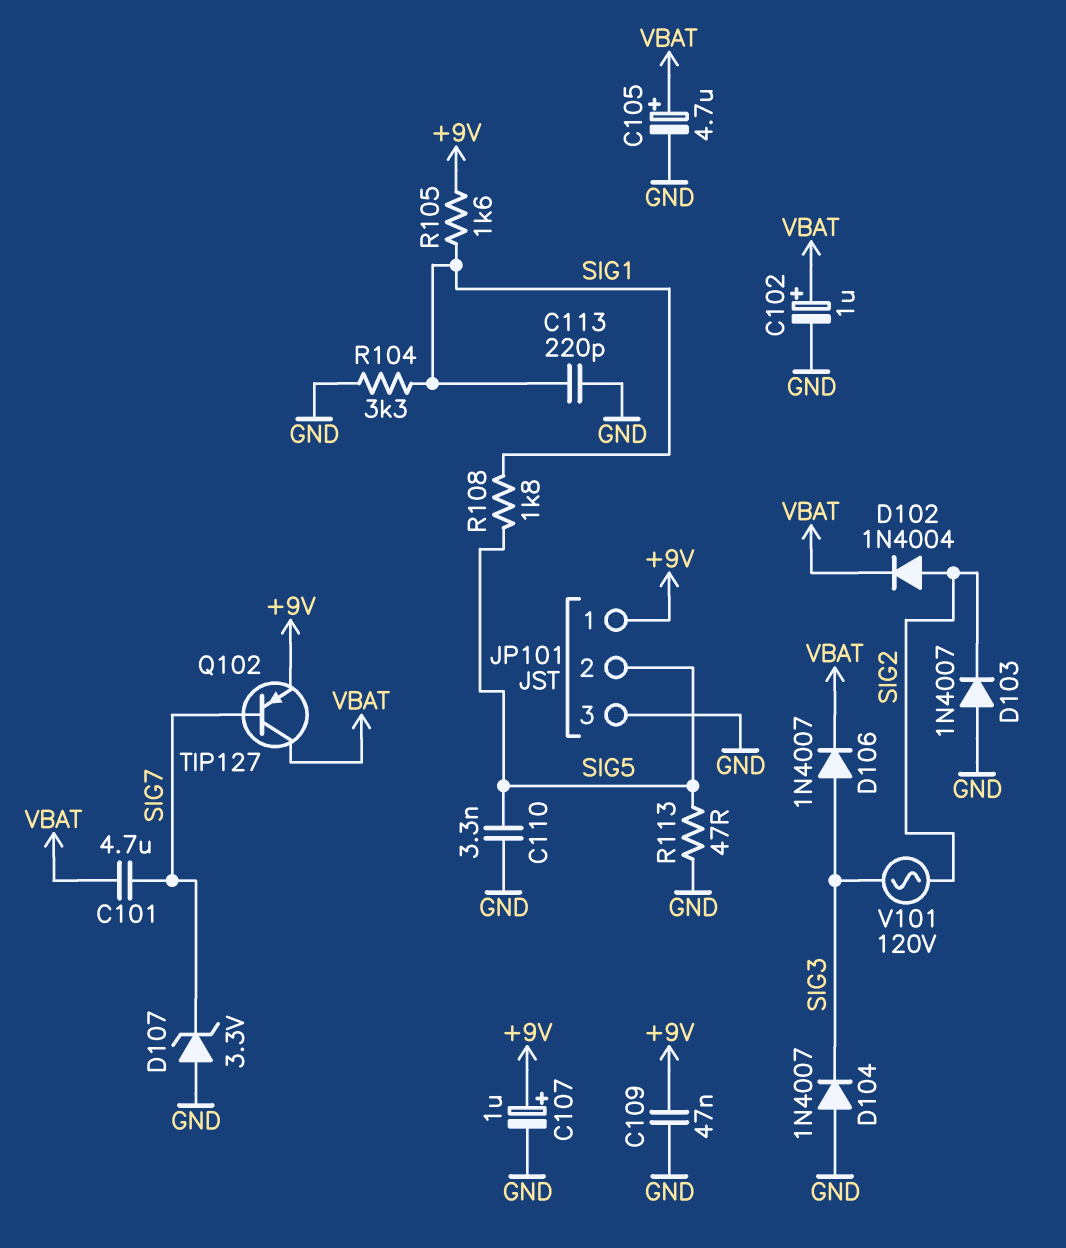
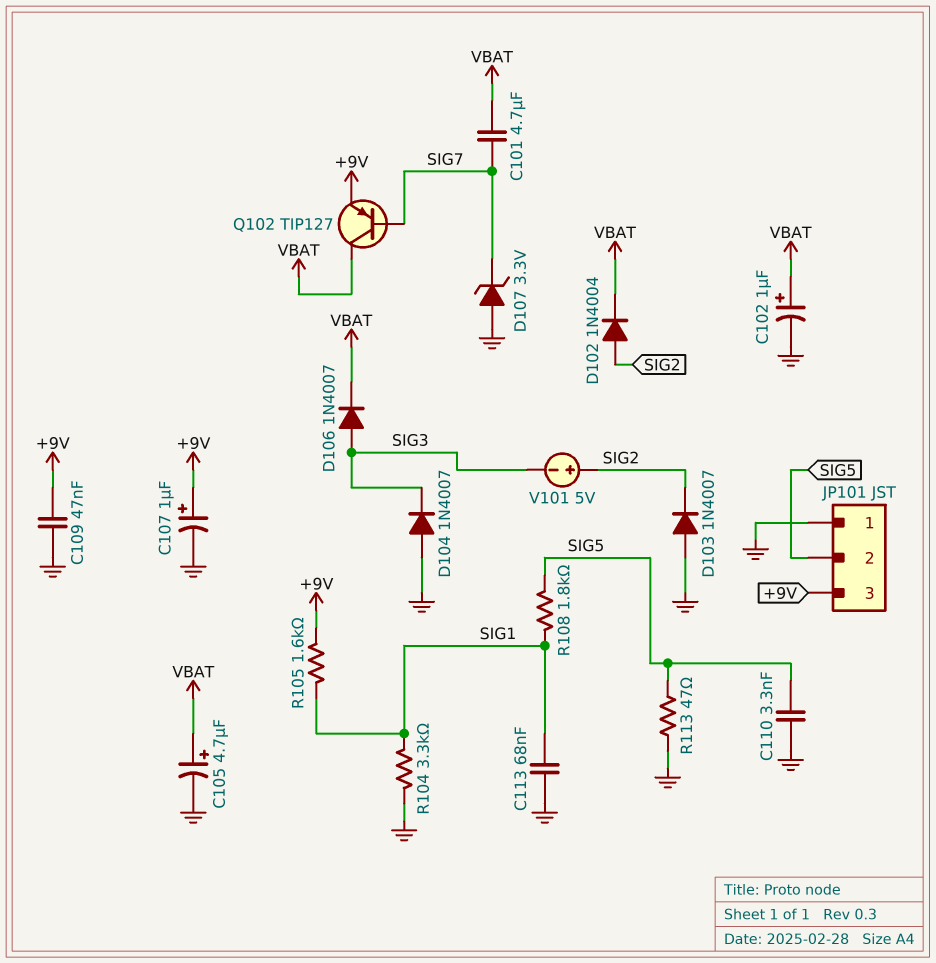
C113: 220pF (GND, SIG1) -> 68nF (GND, SIG1)
JP101 pin 1: +9V -> GND
JP101 pin 3: GND -> +9V
V101: AC 120V (SIG2, SIG3) -> 5V (plus SIG2, minus SIG3)

